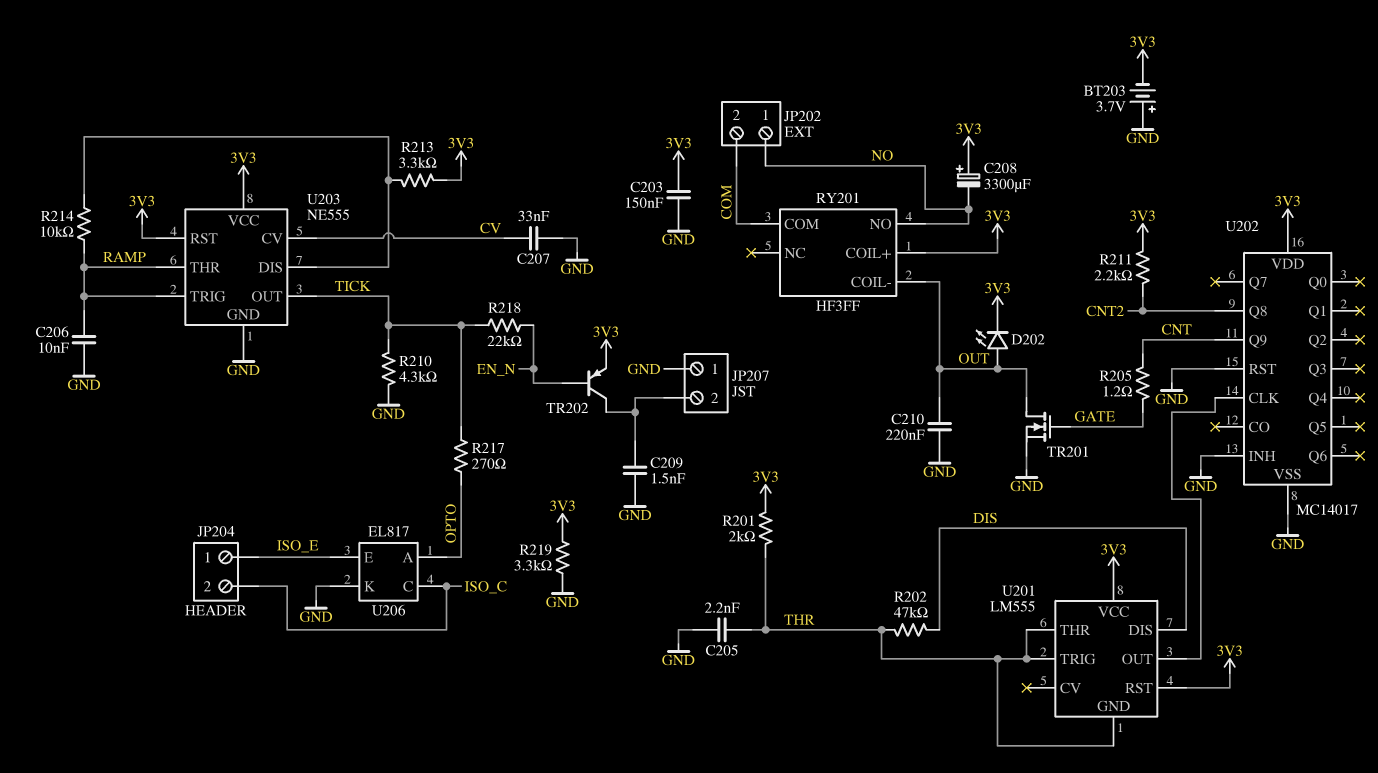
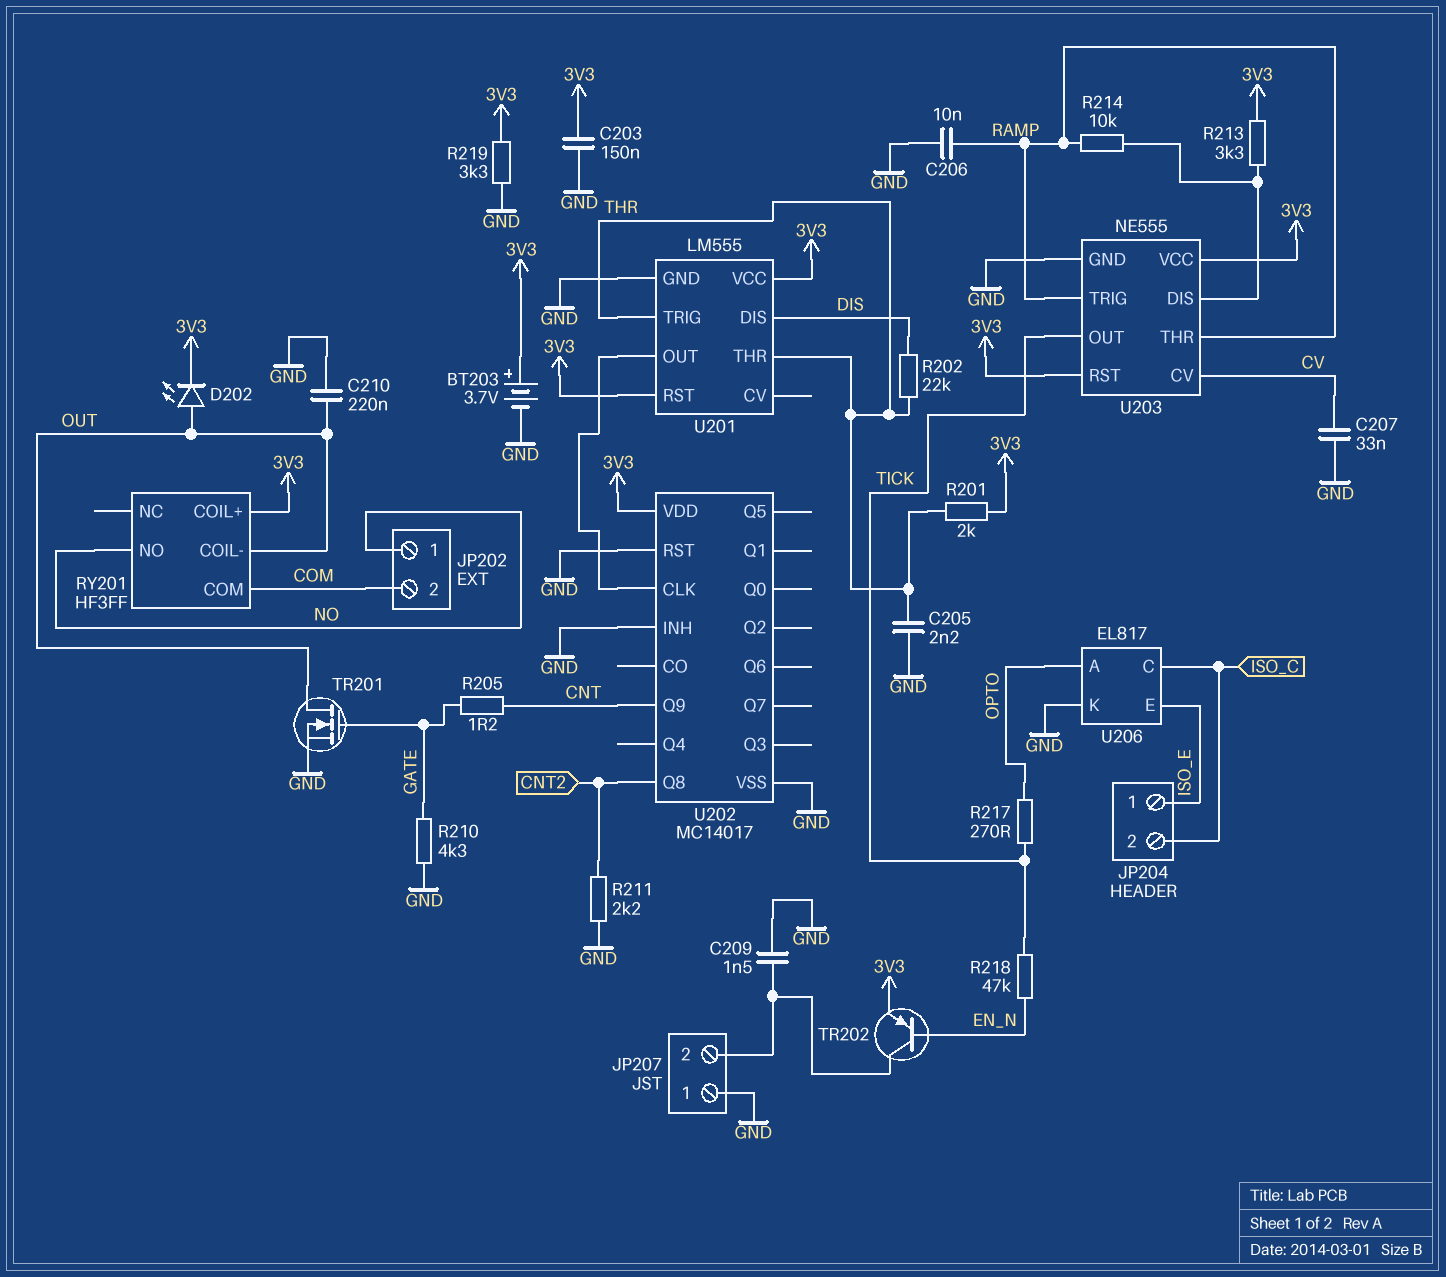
BT203: 3.7V (plus GND, minus 3V3) -> 3.7V (plus 3V3, minus GND)
C208: 3300uF (plus 3V3, minus NO) -> none
R202: 47k (DIS, THR) -> 22k (DIS, THR)
R210: 4.3k (GND, TICK) -> 4.3k (GATE, GND)
R211: 2.2k (3V3, CNT2) -> 2.2k (CNT2, GND)
R218: 22k (EN_N, TICK) -> 47k (EN_N, TICK)
U201 pin GND: THR -> GND

